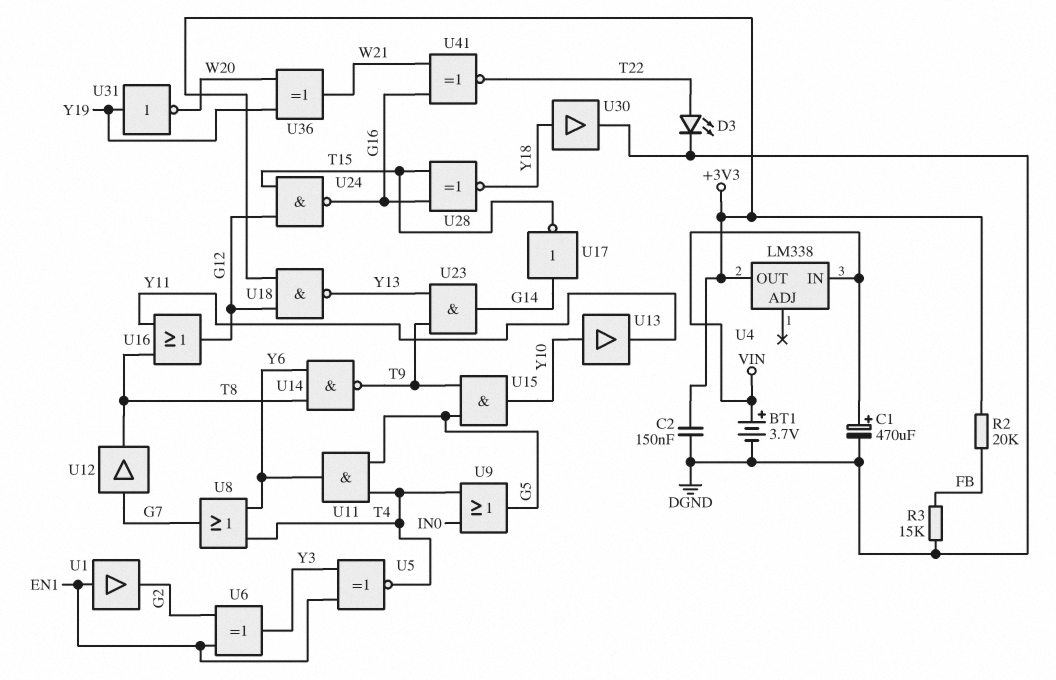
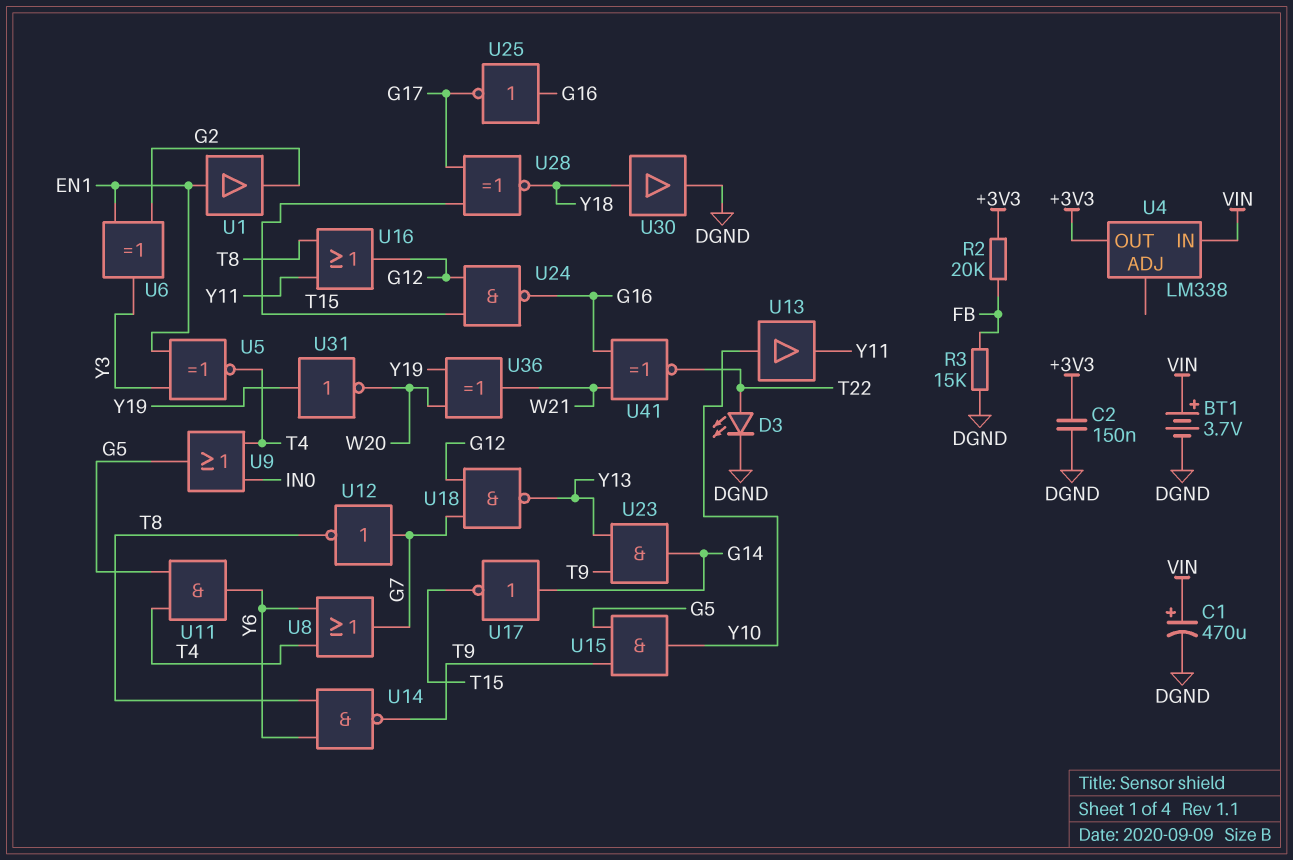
U12: buffer (in G7, out T8) -> NOT (in G7, out T8)
U18: NAND (in +3V3, in G12, out Y13) -> NAND (in G7, in G12, out Y13)
U25: none -> NOT (in G16, out G17)
U28: XNOR (in G16, in T15, out Y18) -> XNOR (in G17, in T15, out Y18)

